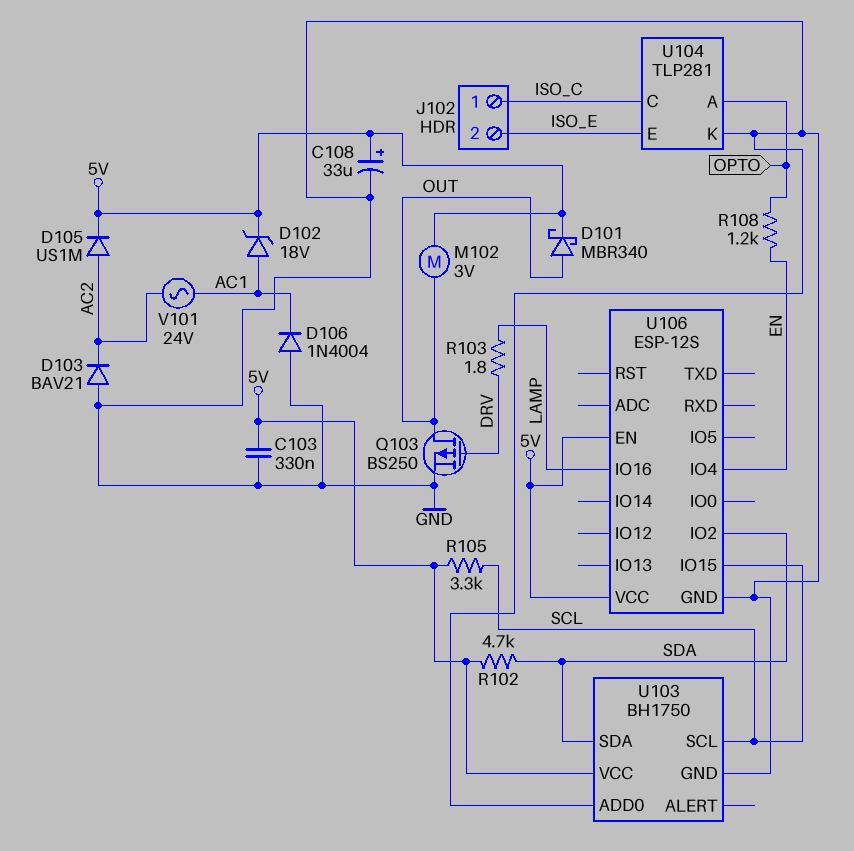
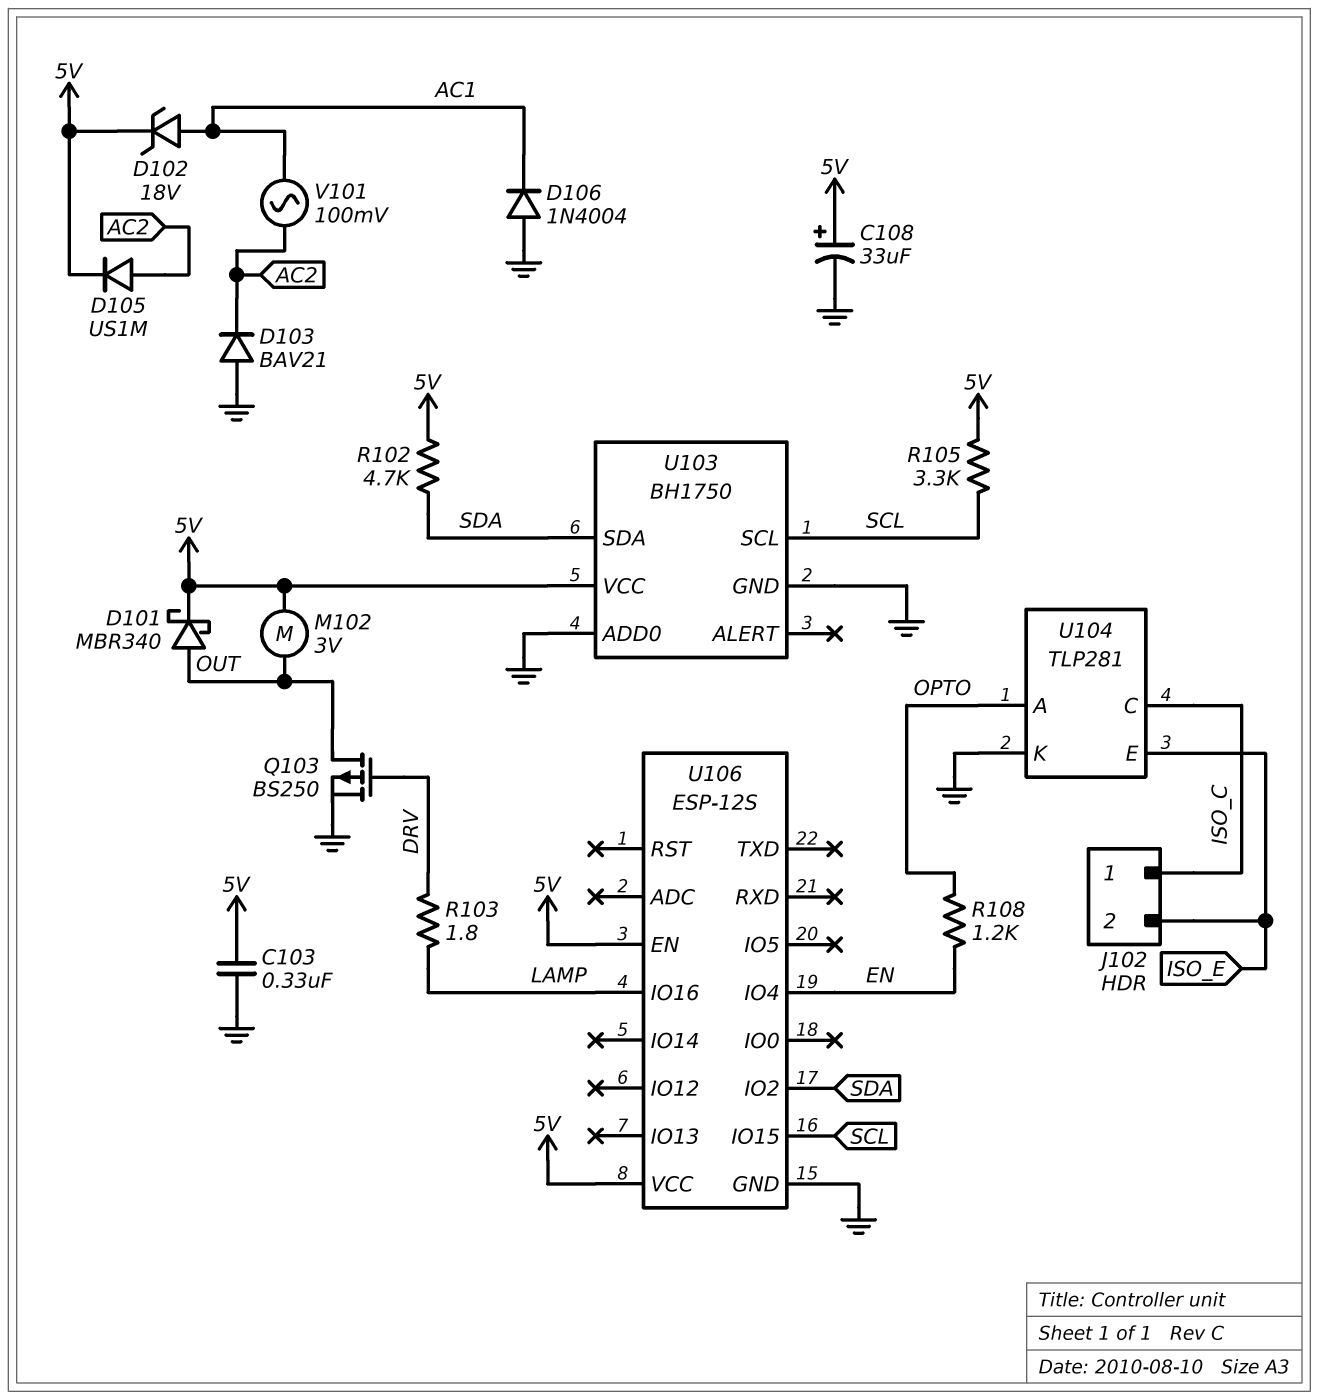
V101: AC 24V (AC1, AC2) -> AC 100mV (AC1, AC2)

